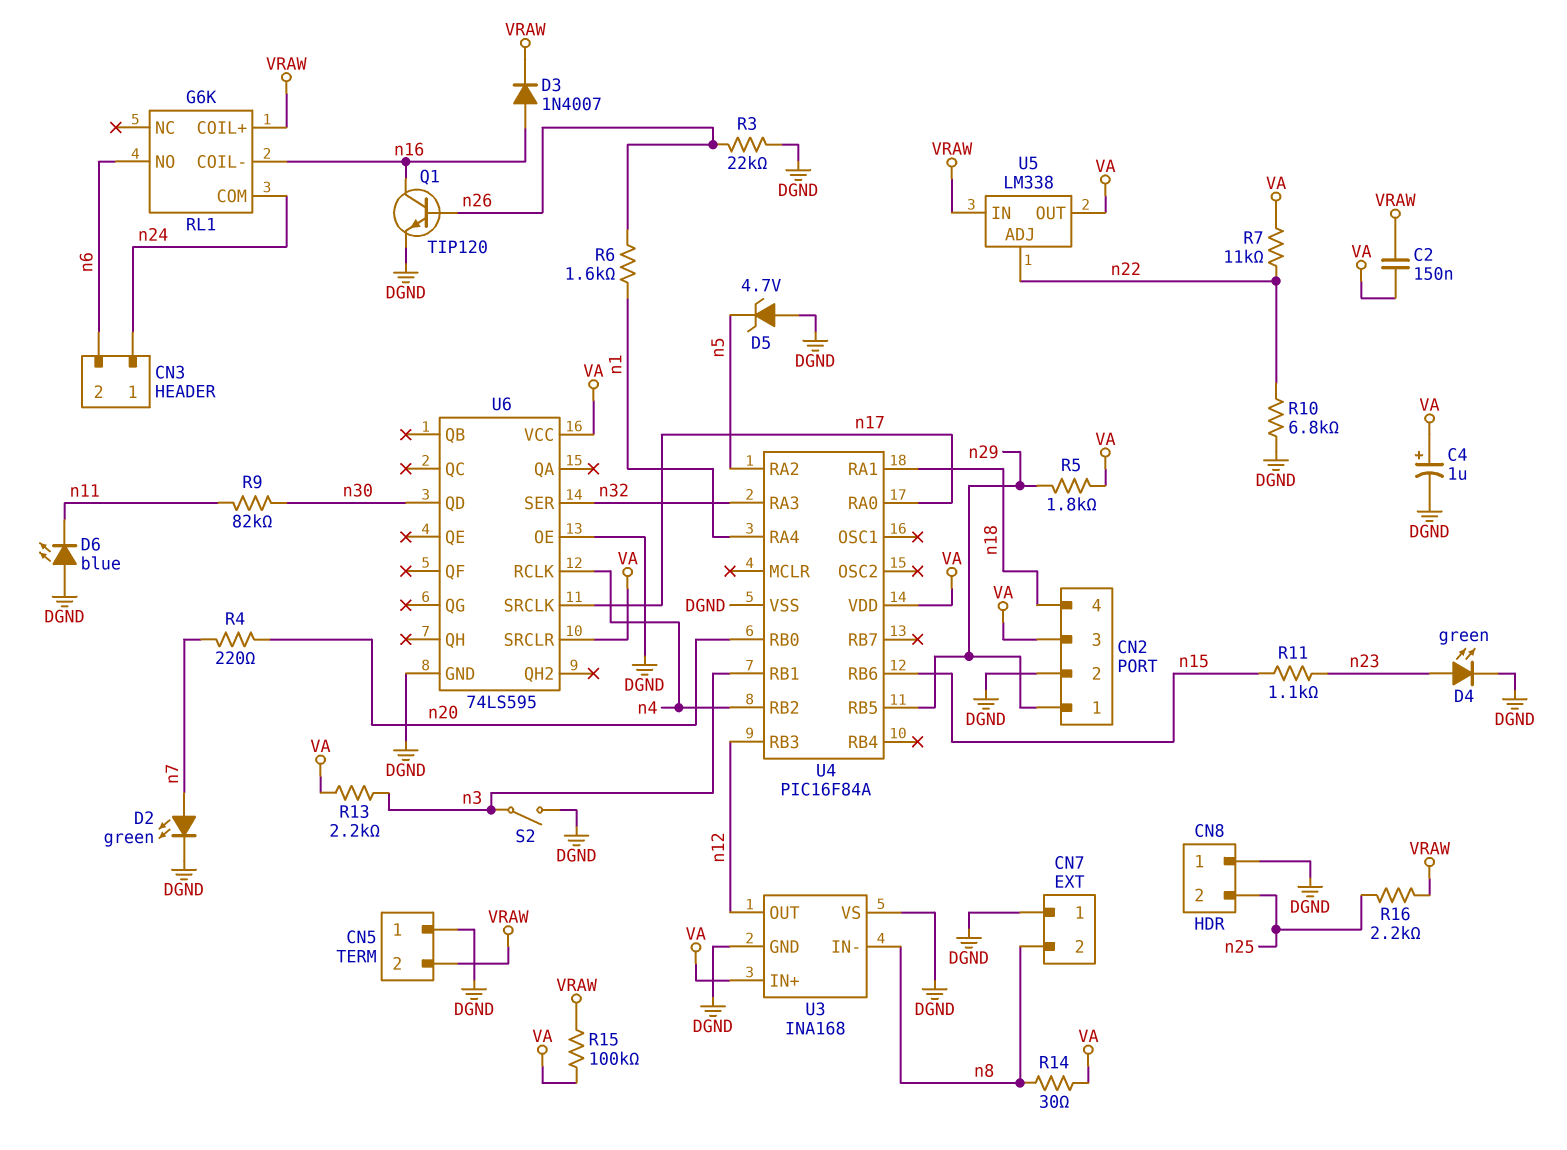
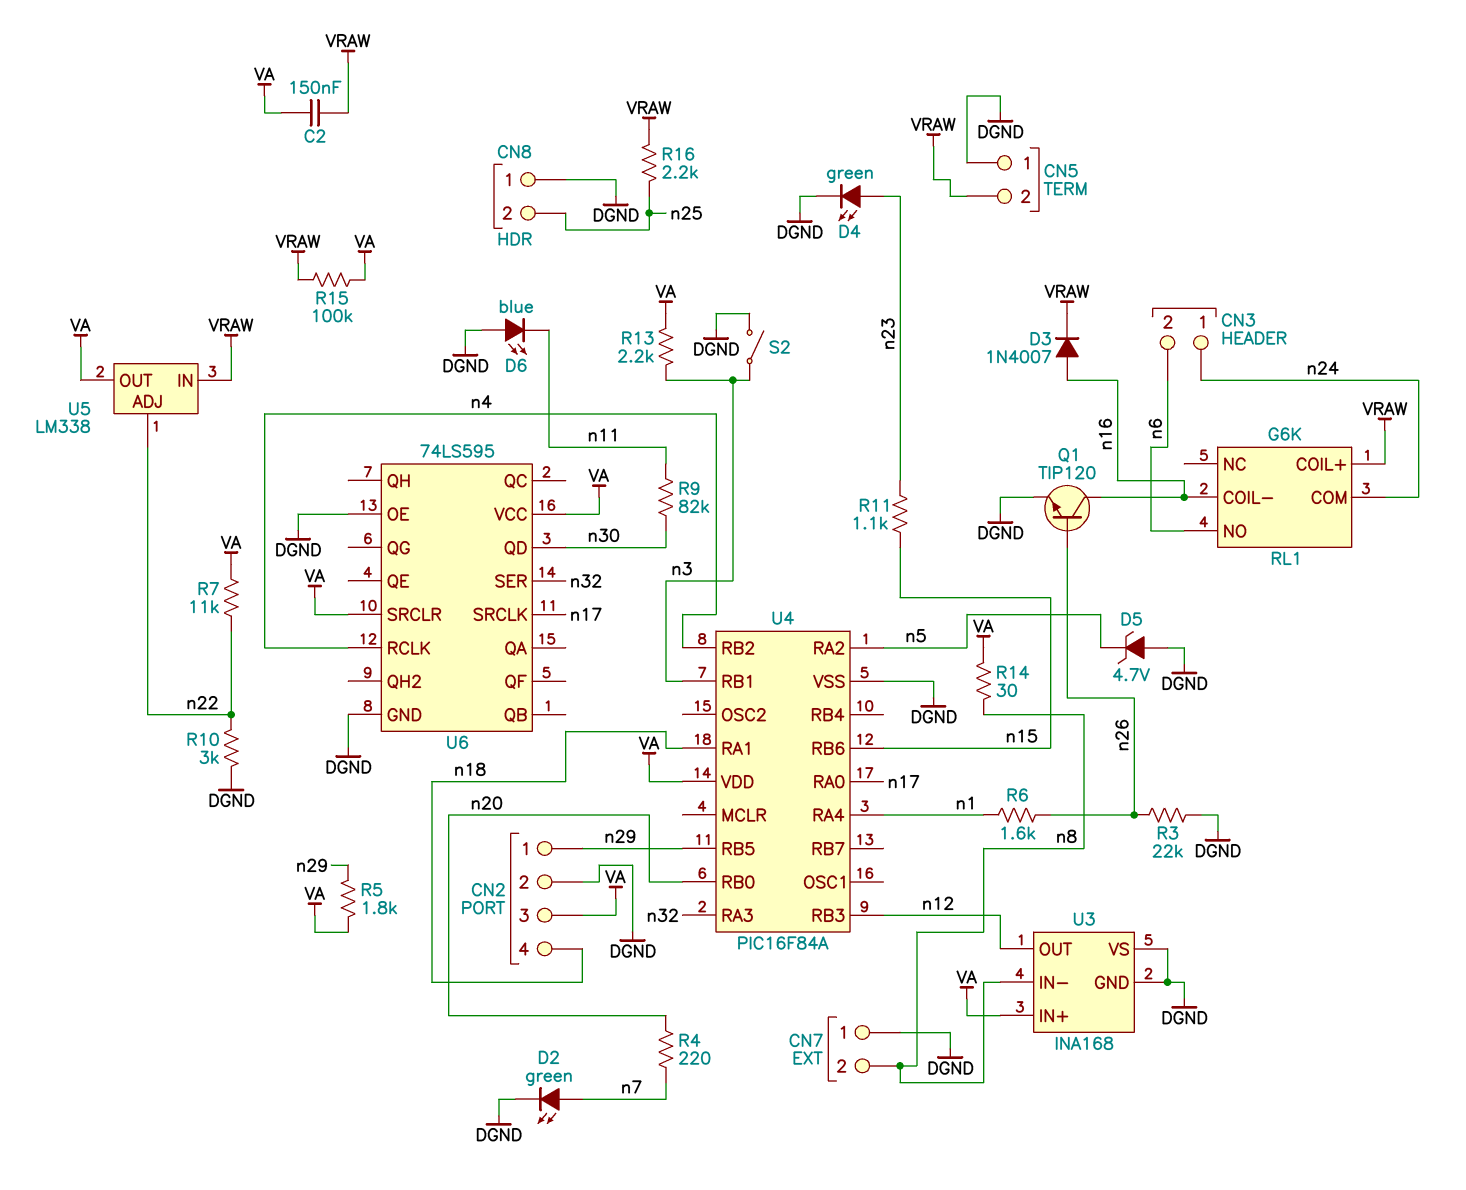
C4: 1uF (plus VA, minus DGND) -> none
R10: 6.8k (DGND, n22) -> 3k (DGND, n22)

